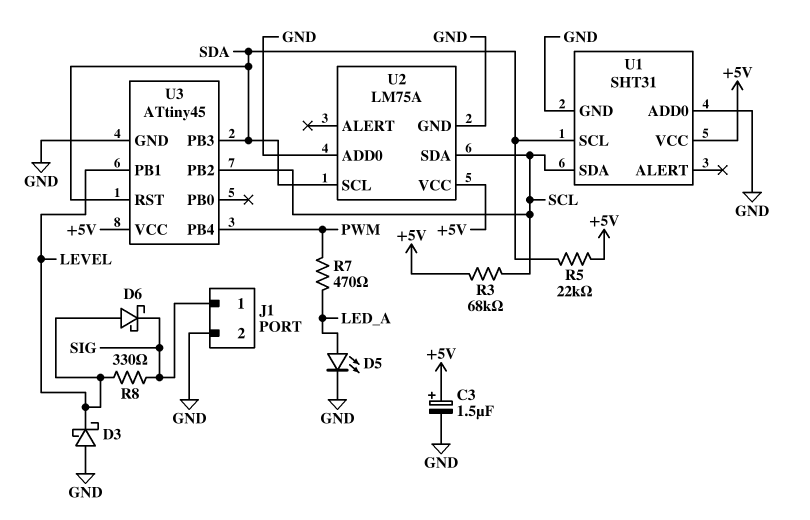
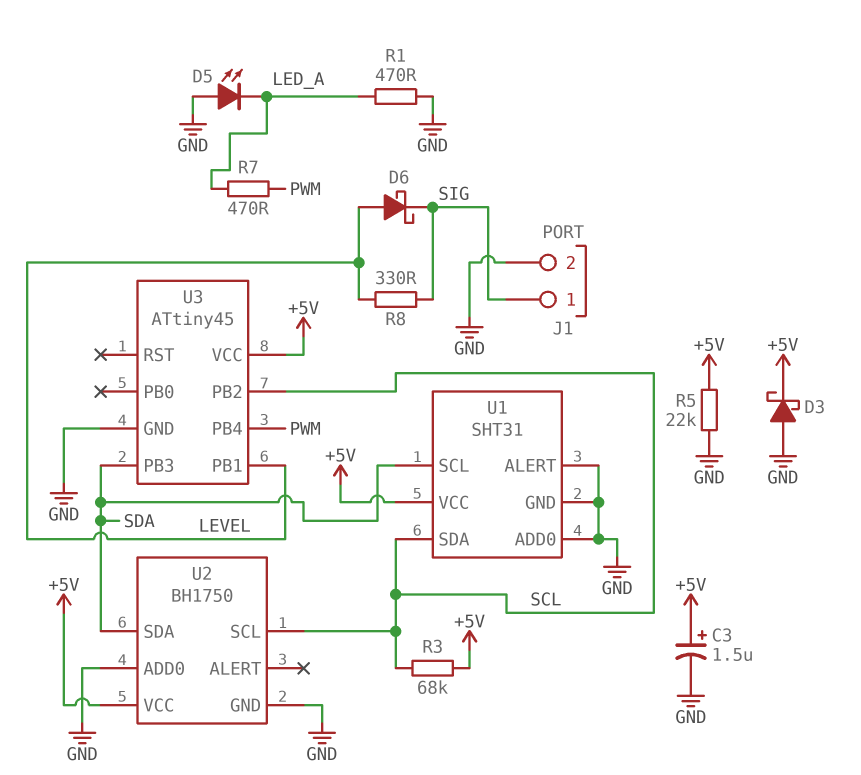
D3: schottky (A GND, K LEVEL) -> schottky (A GND, K +5V)
D5: LED (A LED_A, K GND) -> LED (A GND, K LED_A)
R1: none -> 470 (GND, LED_A)
R5: 22k (+5V, SDA) -> 22k (+5V, GND)
U1 pin ALERT: none -> GND
U2: LM75A -> BH1750
U2 pin SCL: SDA -> SCL
U2 pin SDA: SCL -> SDA
U3 pin RST: SDA -> none

